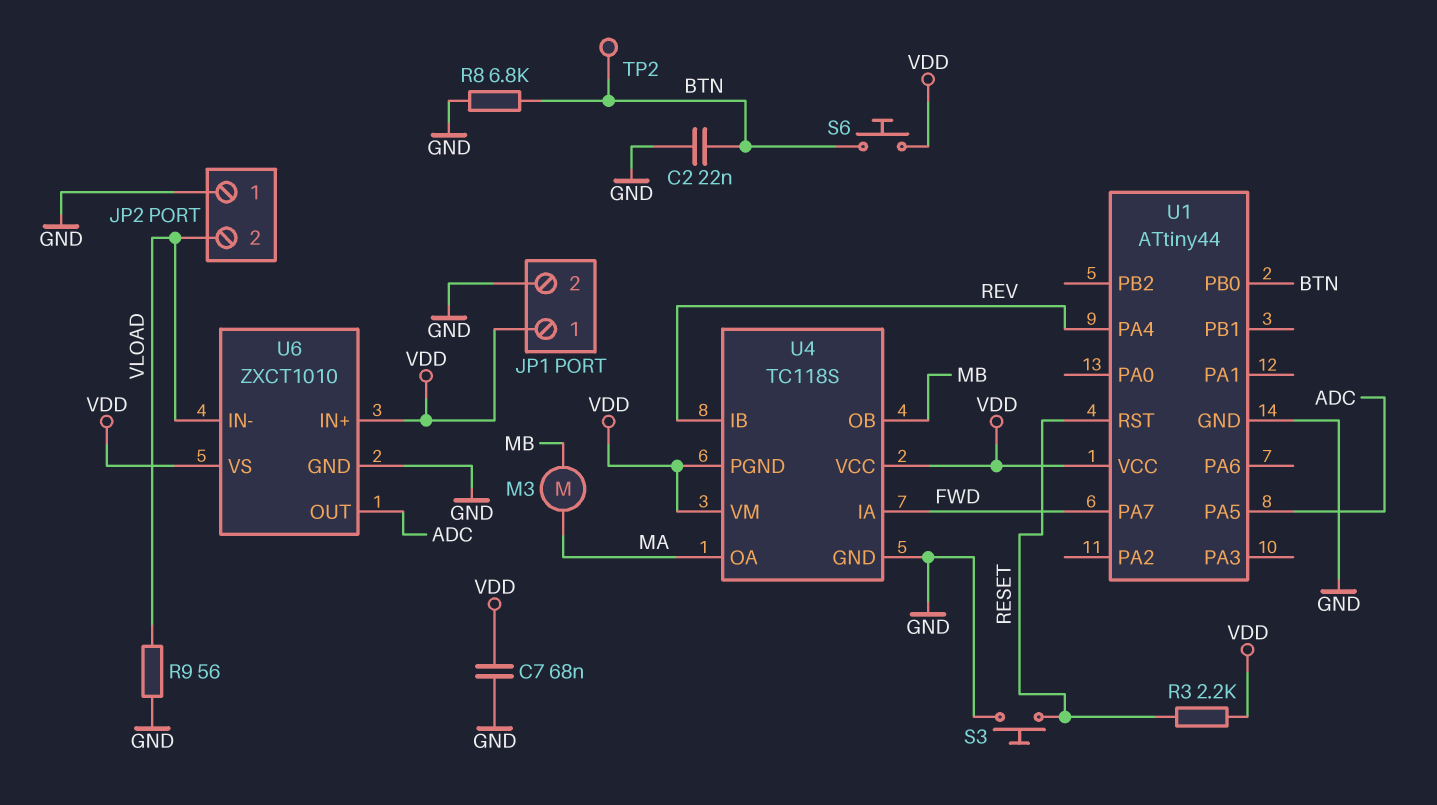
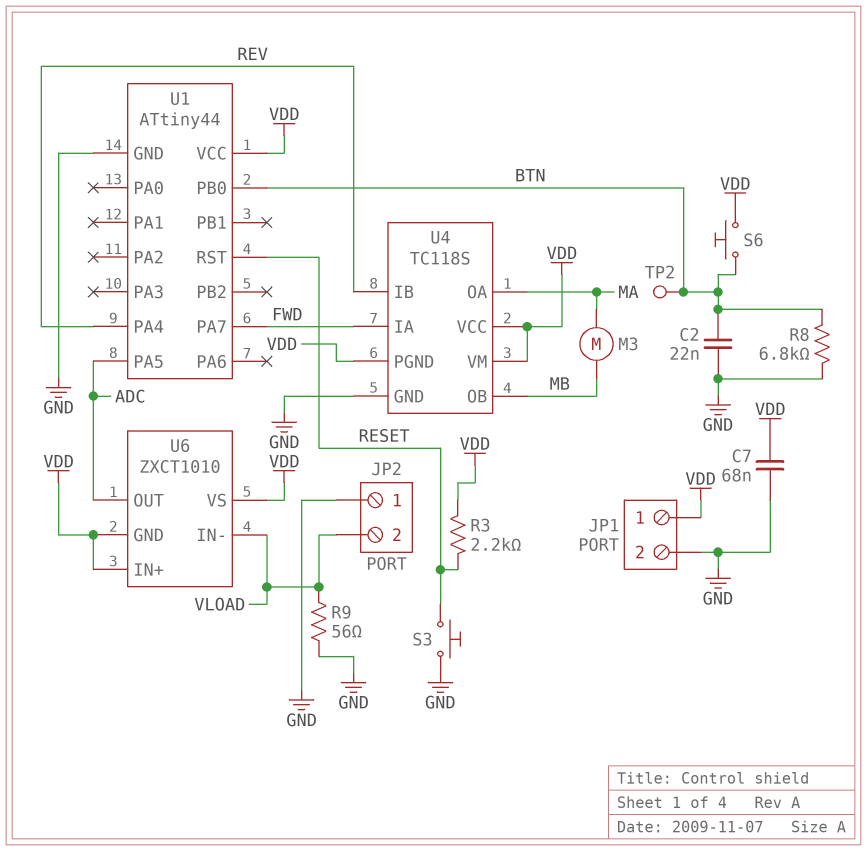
U6 pin GND: GND -> VDD

